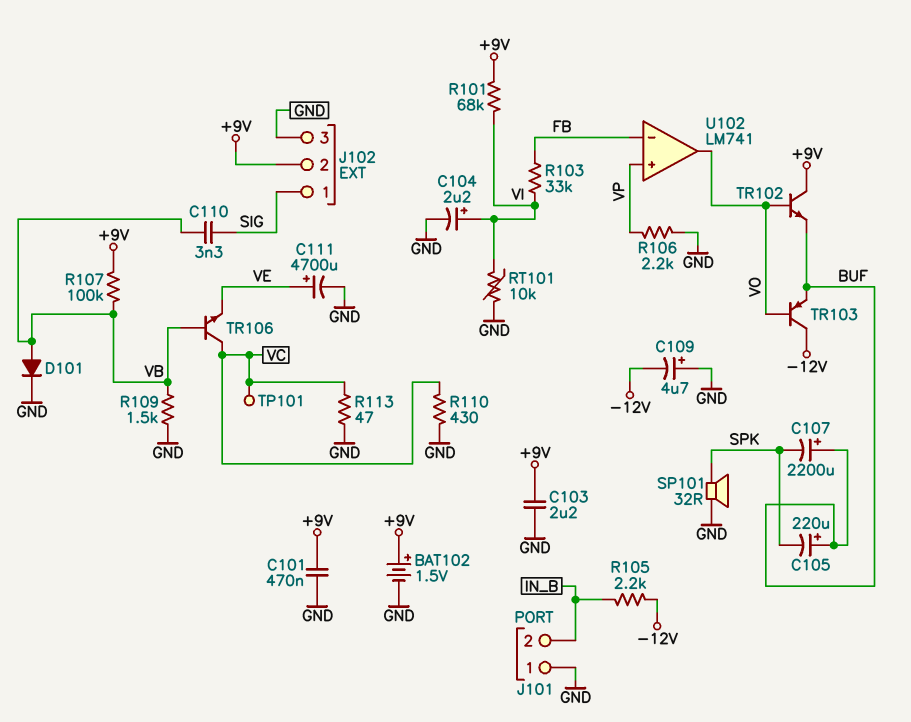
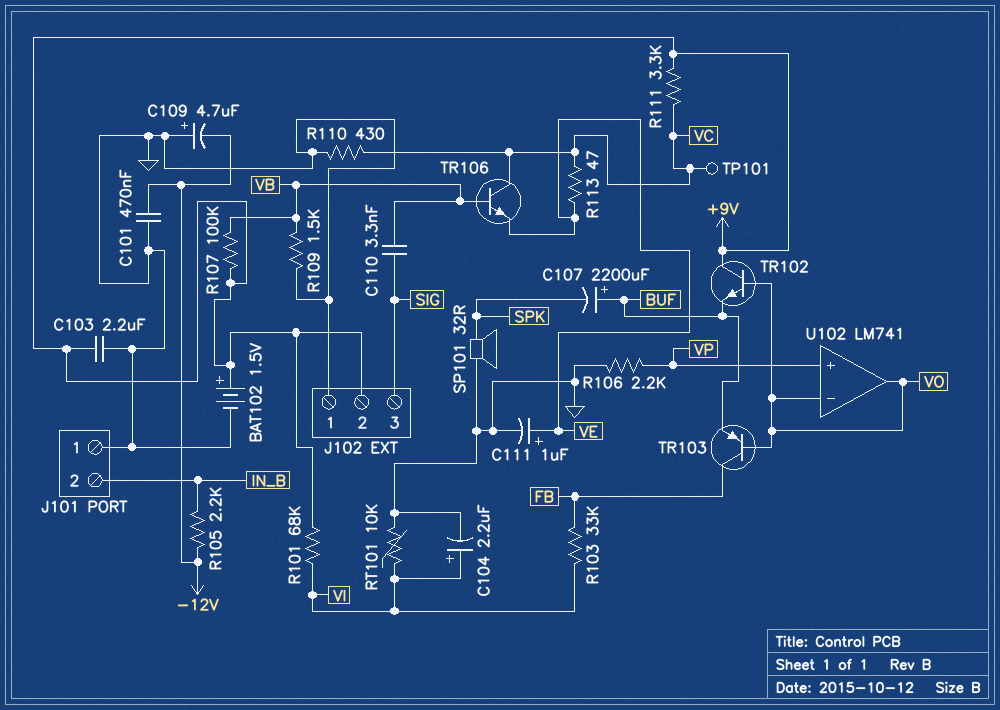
C101: 470nF (+9V, GND) -> 470nF (-12V, GND)
C105: 220uF (plus BUF, minus SPK) -> none
C111: 4700uF (plus VE, minus GND) -> 1uF (plus VE, minus GND)
D101: diode (A VB, K GND) -> none
J102 pin 1: SIG -> GND
J102 pin 3: GND -> SIG
R111: none -> 3.3k (+9V, VC)
R113: 47 (GND, VC) -> 47 (VC, VE)
TR103: PNP (B VO, C -12V, E BUF) -> PNP (B VO, C FB, E BUF)
U102 pin in-: FB -> VO

